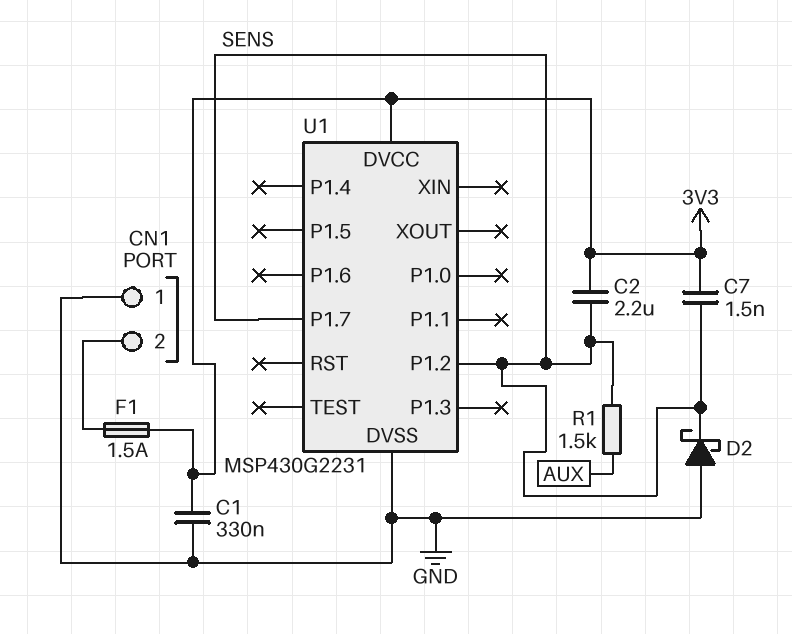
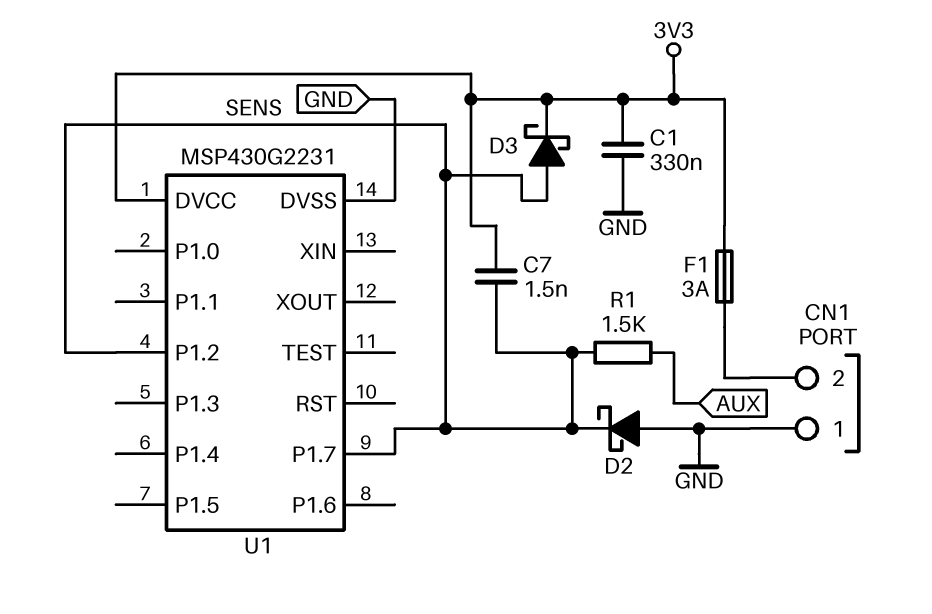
C2: 2.2uF (3V3, SENS) -> none
D3: none -> schottky (A SENS, K 3V3)
F1: 1.5A (3V3, CN1/2) -> 3A (3V3, CN1/2)

